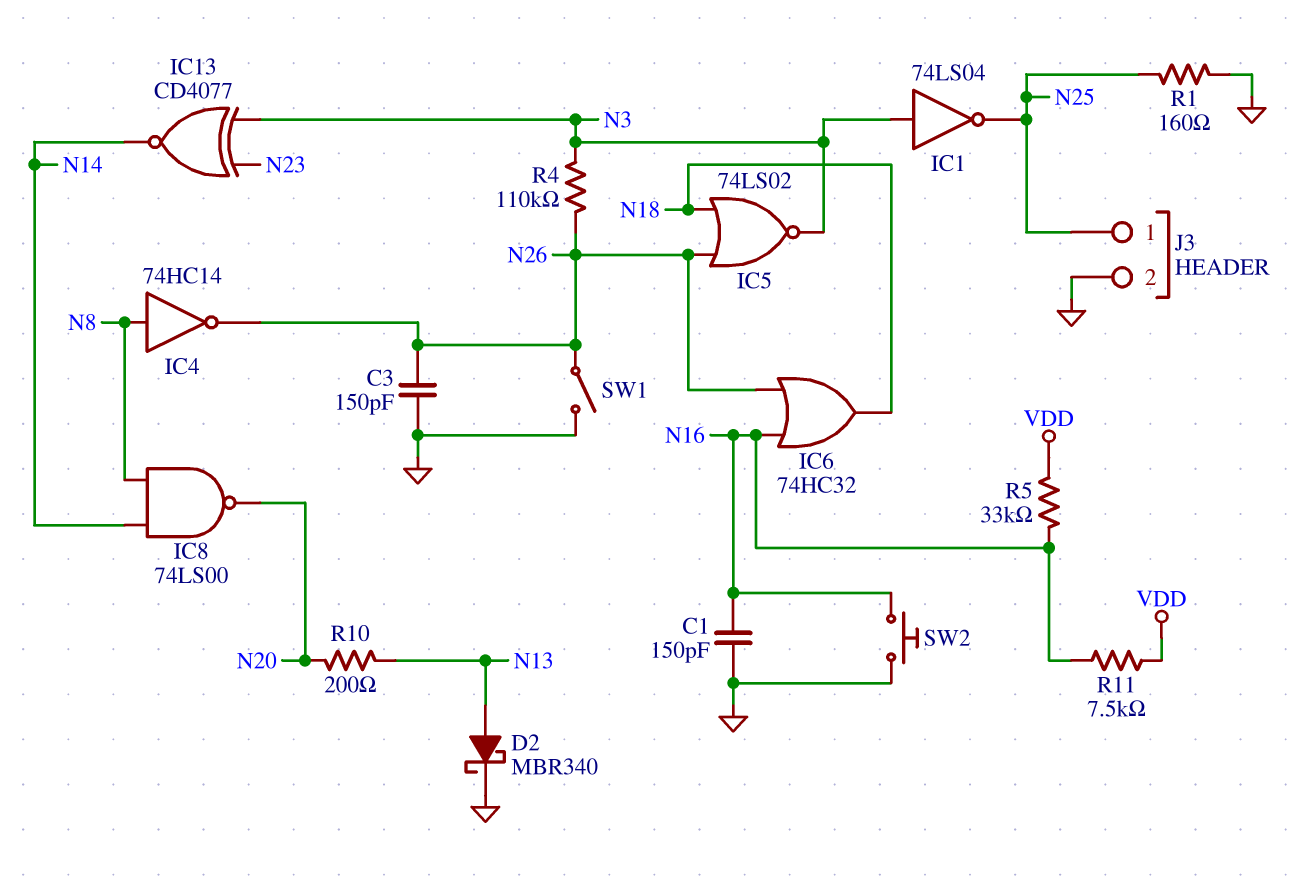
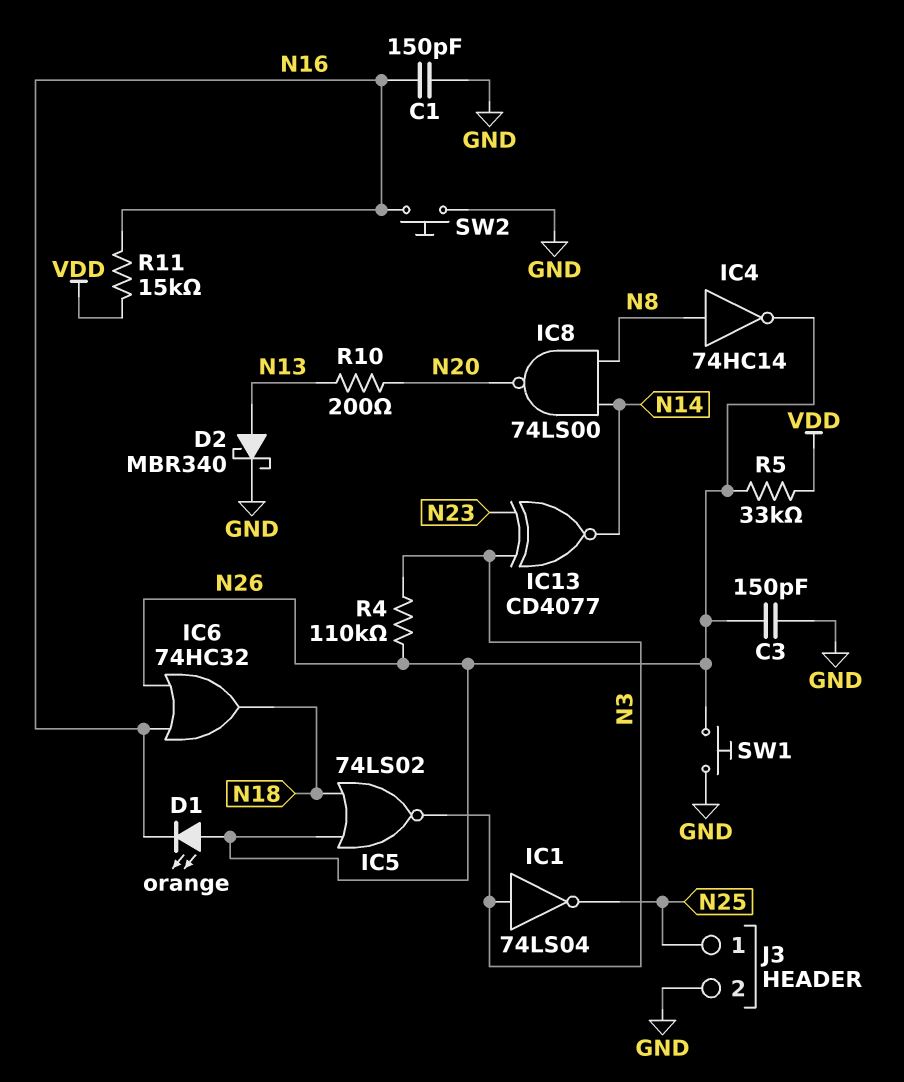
D1: none -> LED orange (A N26, K N16)
R1: 160 (GND, N25) -> none
R5: 33k (N16, VDD) -> 33k (N26, VDD)
R11: 7.5k (N16, VDD) -> 15k (N16, VDD)
SW1: switch (GND, N26) -> button (GND, N26)

